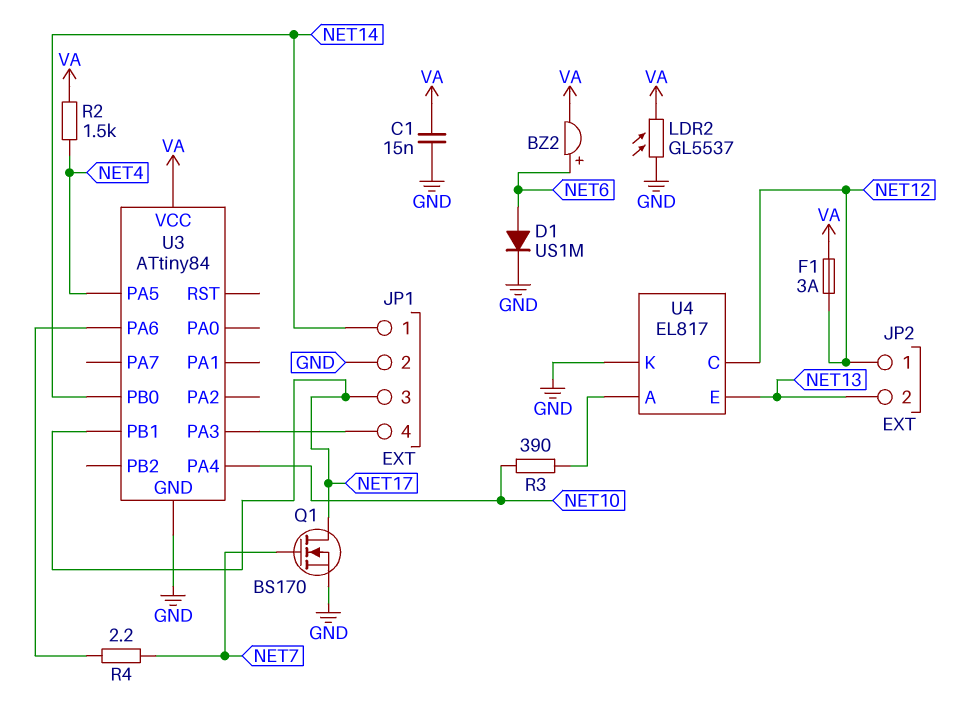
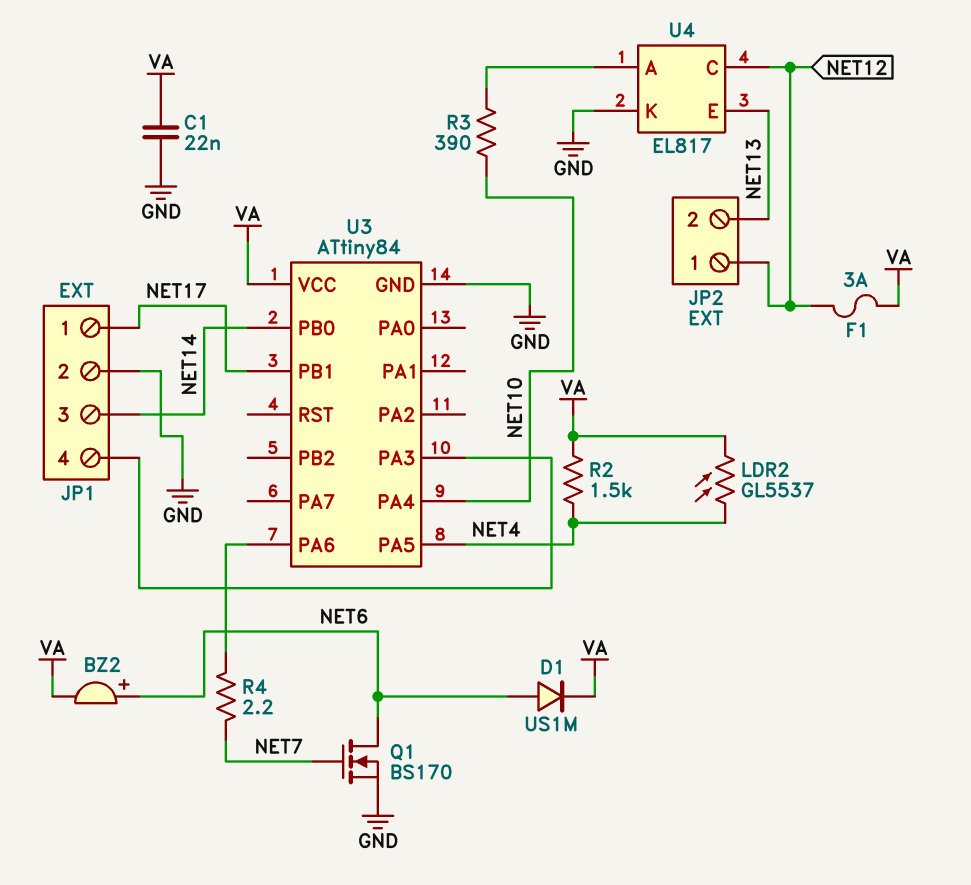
C1: 15nF (GND, VA) -> 22nF (GND, VA)
D1: diode US1M (A NET6, K GND) -> diode US1M (A NET6, K VA)
JP1 pin 1: NET14 -> NET17
JP1 pin 3: NET17 -> NET14
LDR2: GL5537 (GND, VA) -> GL5537 (NET4, VA)
Q1: NMOS BS170 (G NET7, D NET17, S GND) -> NMOS BS170 (G NET7, D NET6, S GND)

